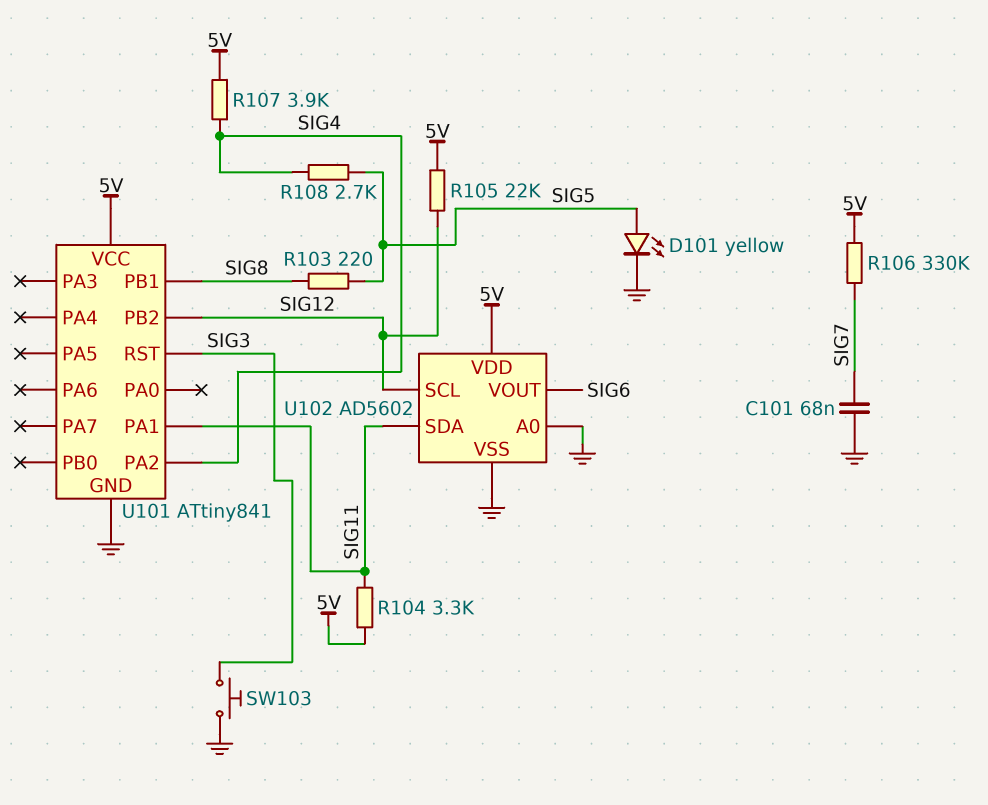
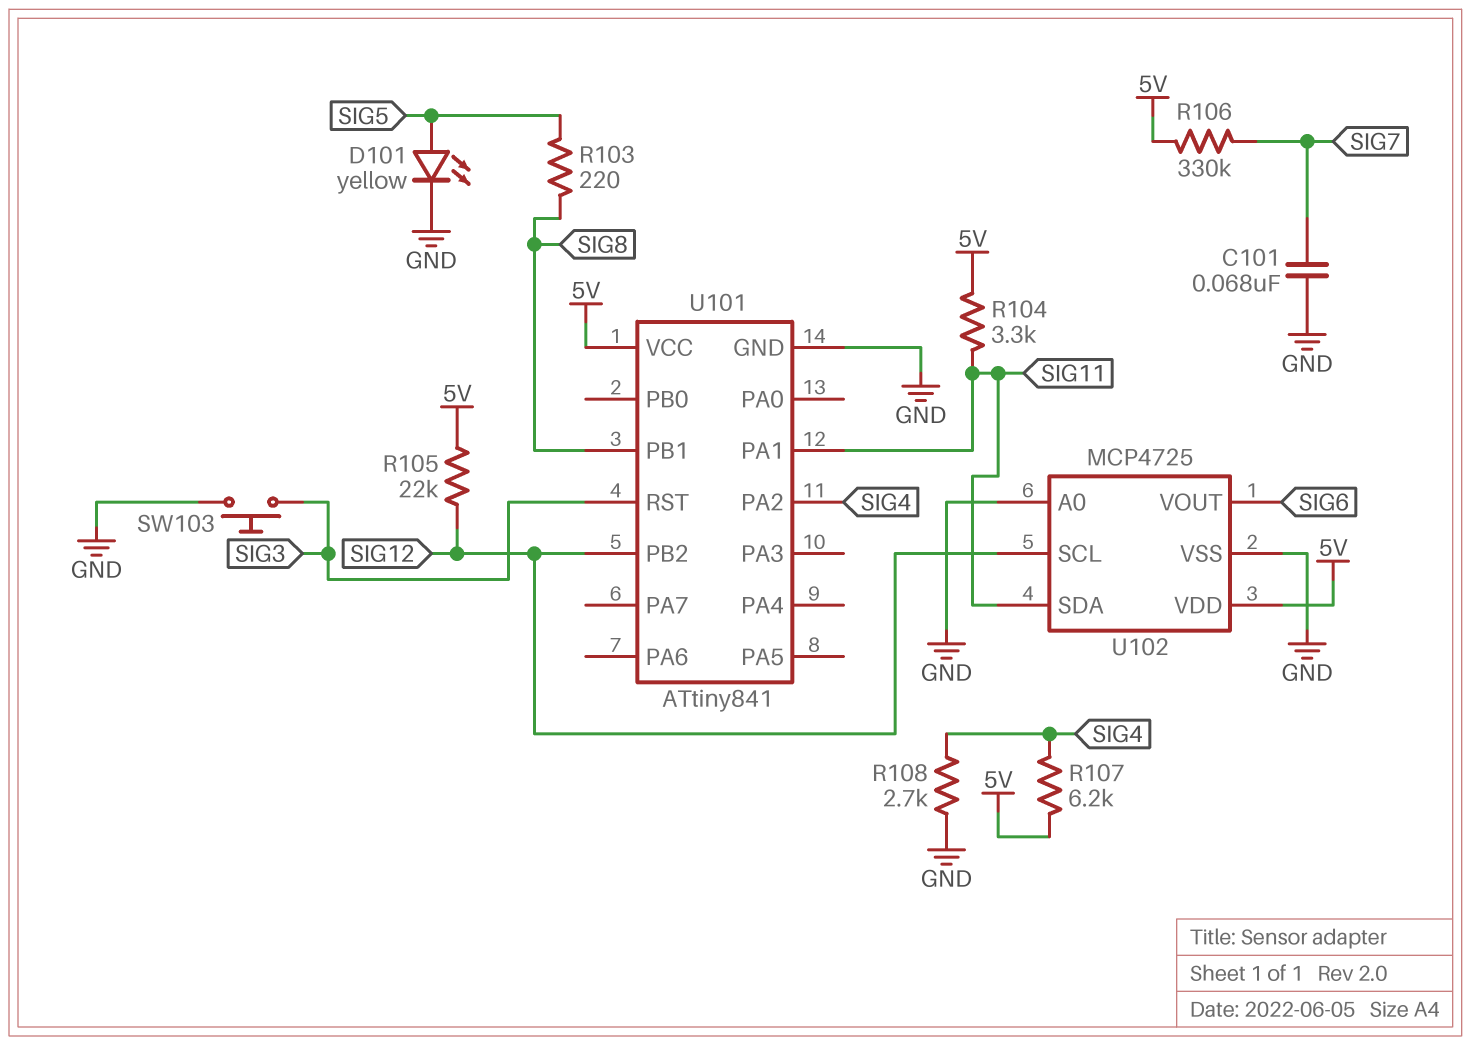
R107: 3.9k (5V, SIG4) -> 6.2k (5V, SIG4)
R108: 2.7k (SIG4, SIG5) -> 2.7k (GND, SIG4)
U102: AD5602 -> MCP4725

